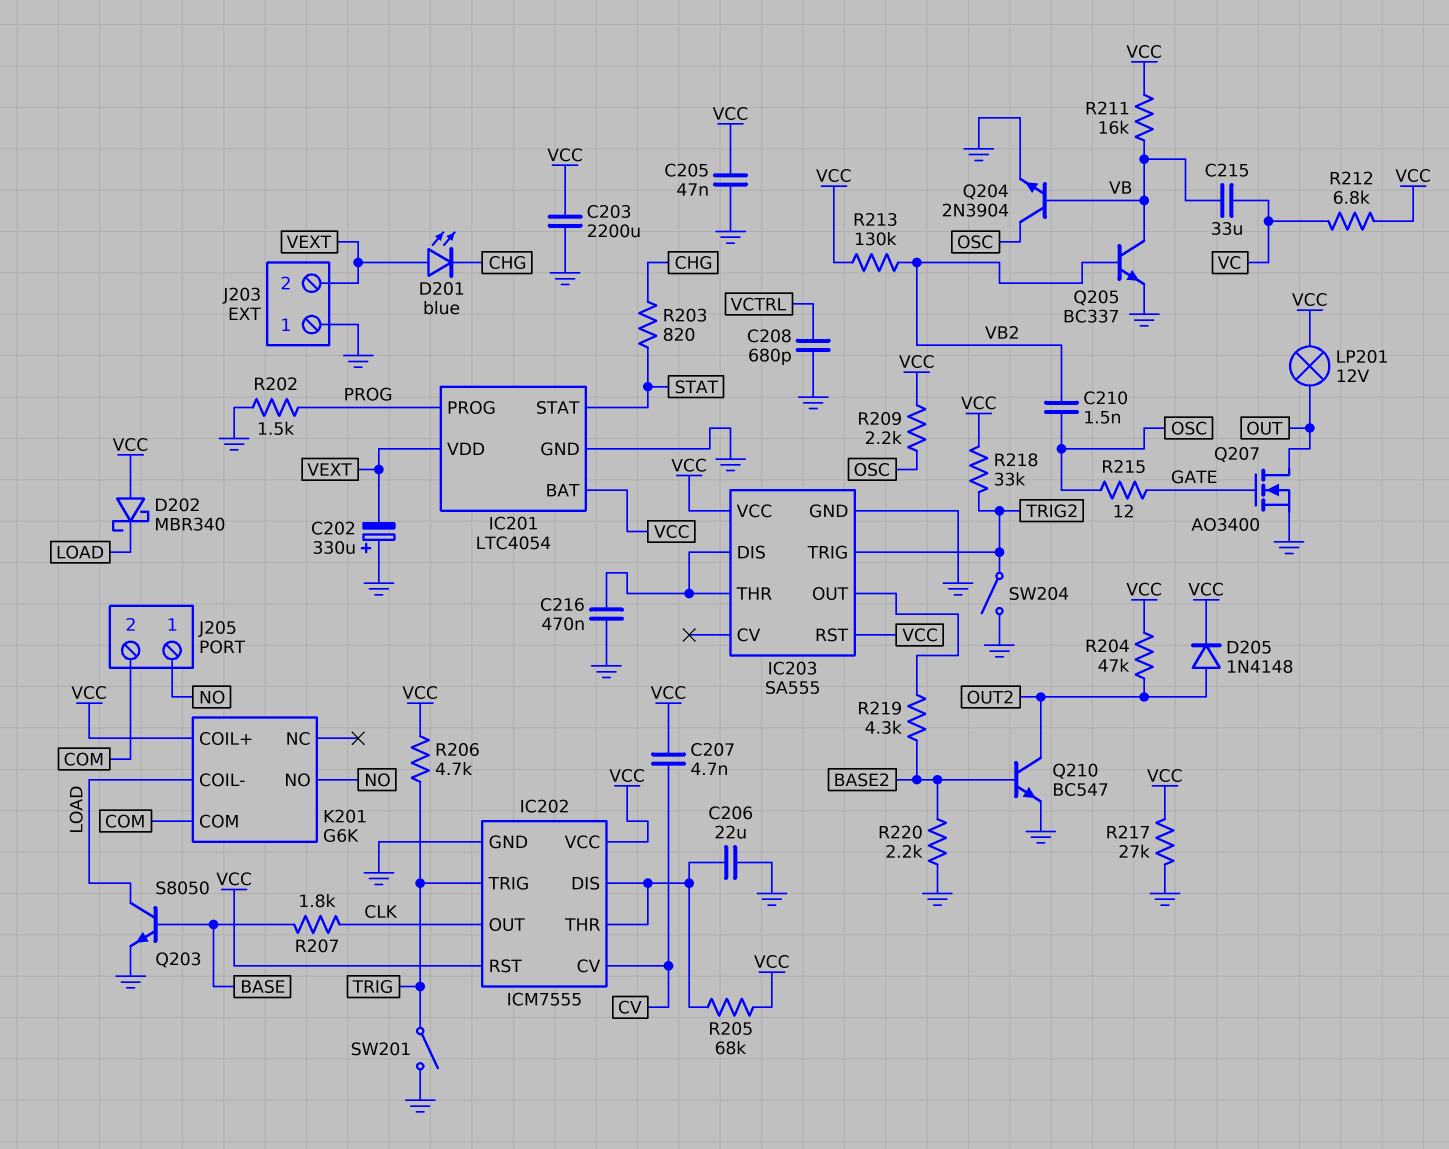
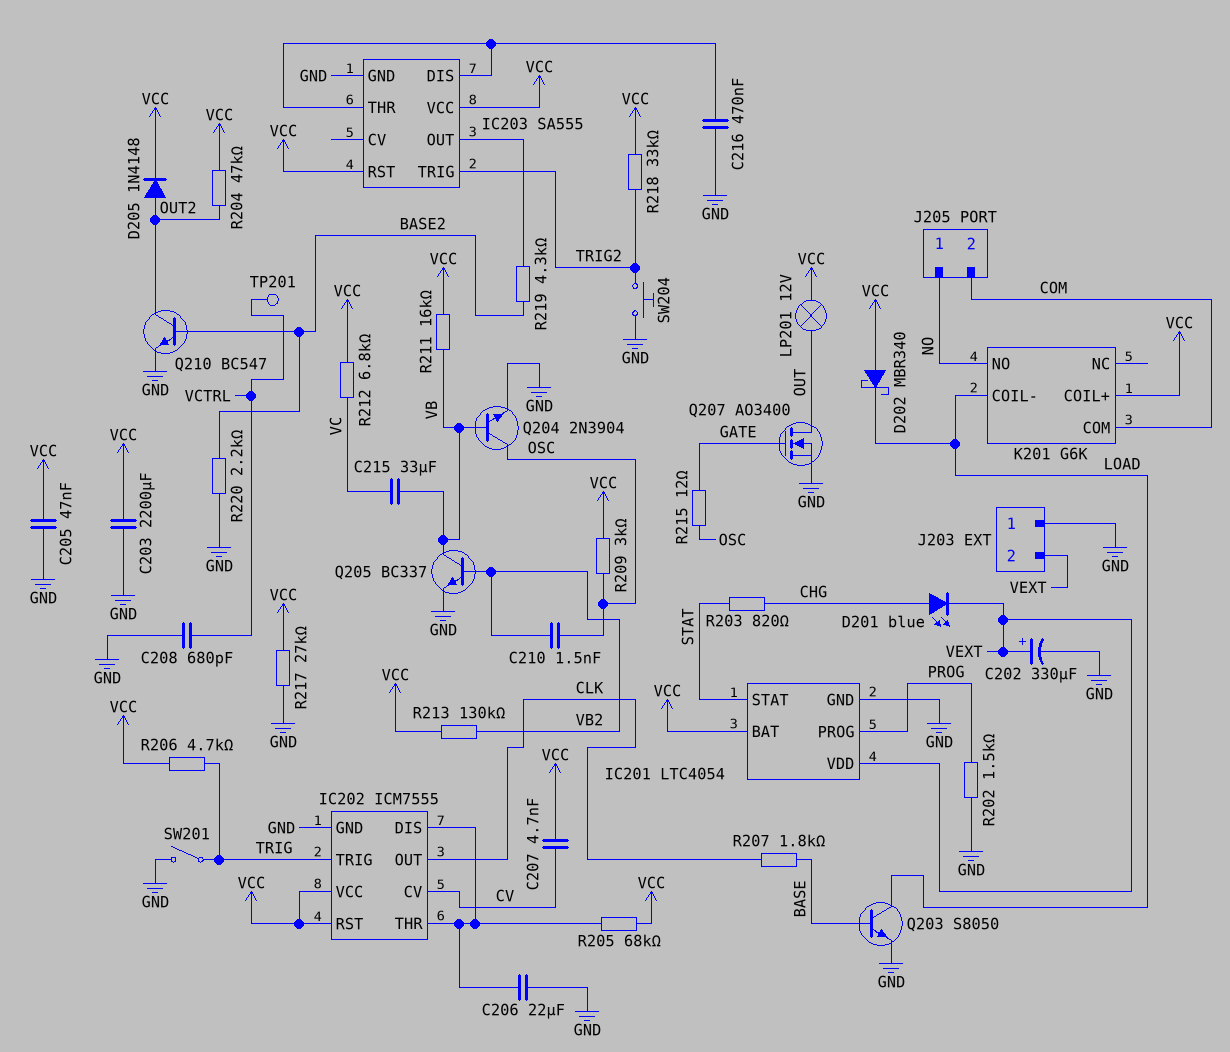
C202: 330uF (plus GND, minus VEXT) -> 330uF (plus VEXT, minus GND)
D201: LED blue (A VEXT, K CHG) -> LED blue (A CHG, K VEXT)
R209: 2.2k (OSC, VCC) -> 3k (OSC, VCC)
SW204: switch (GND, TRIG2) -> button (GND, TRIG2)
TP201: none -> test point (VCTRL)

